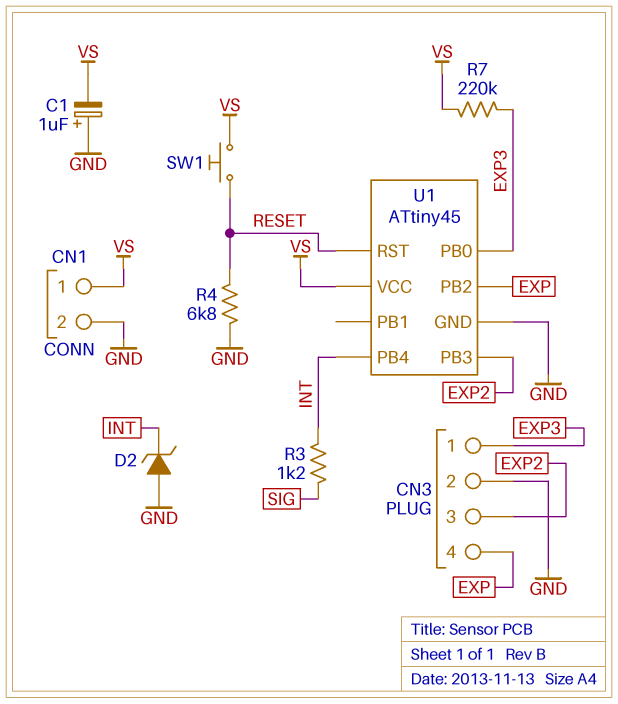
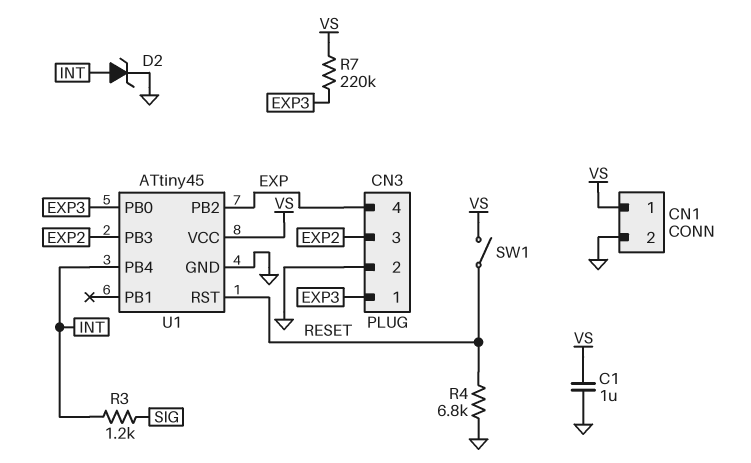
C1: 1uF (plus GND, minus VS) -> 1uF (GND, VS)
D2: zener (A GND, K INT) -> zener (A INT, K GND)
SW1: button (RESET, VS) -> switch (RESET, VS)

